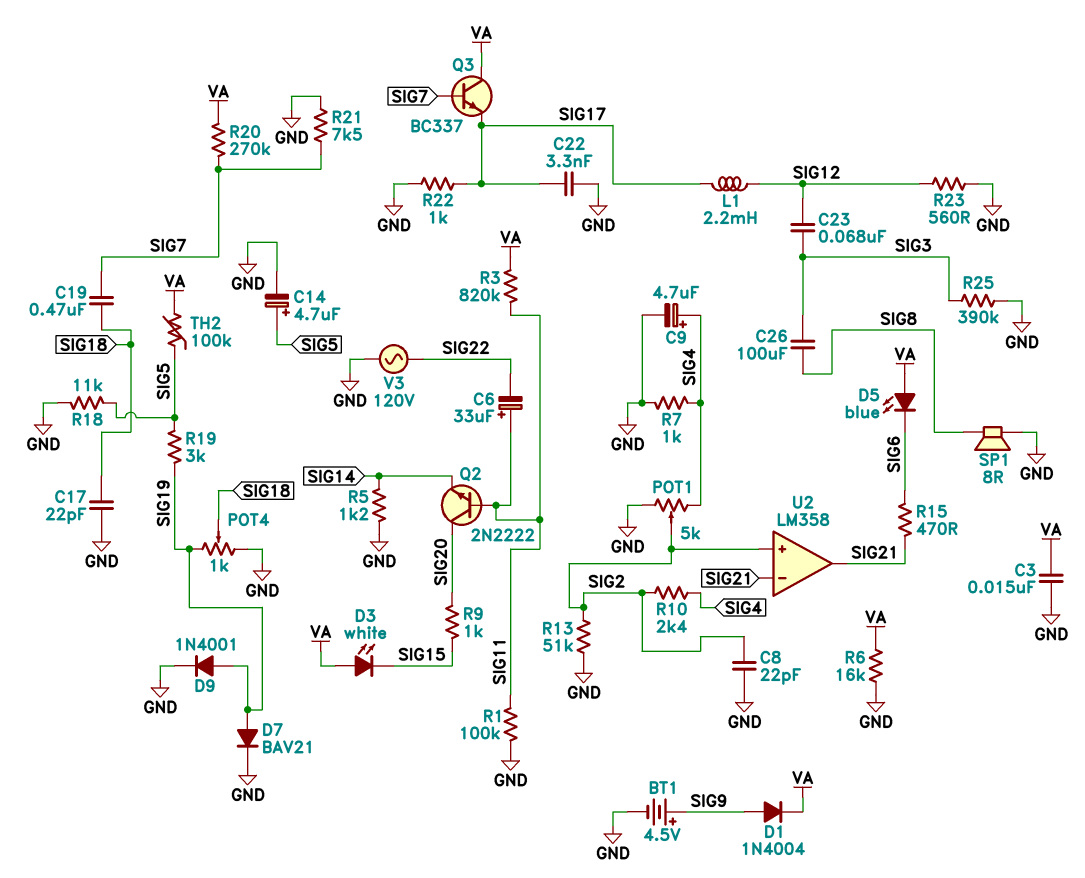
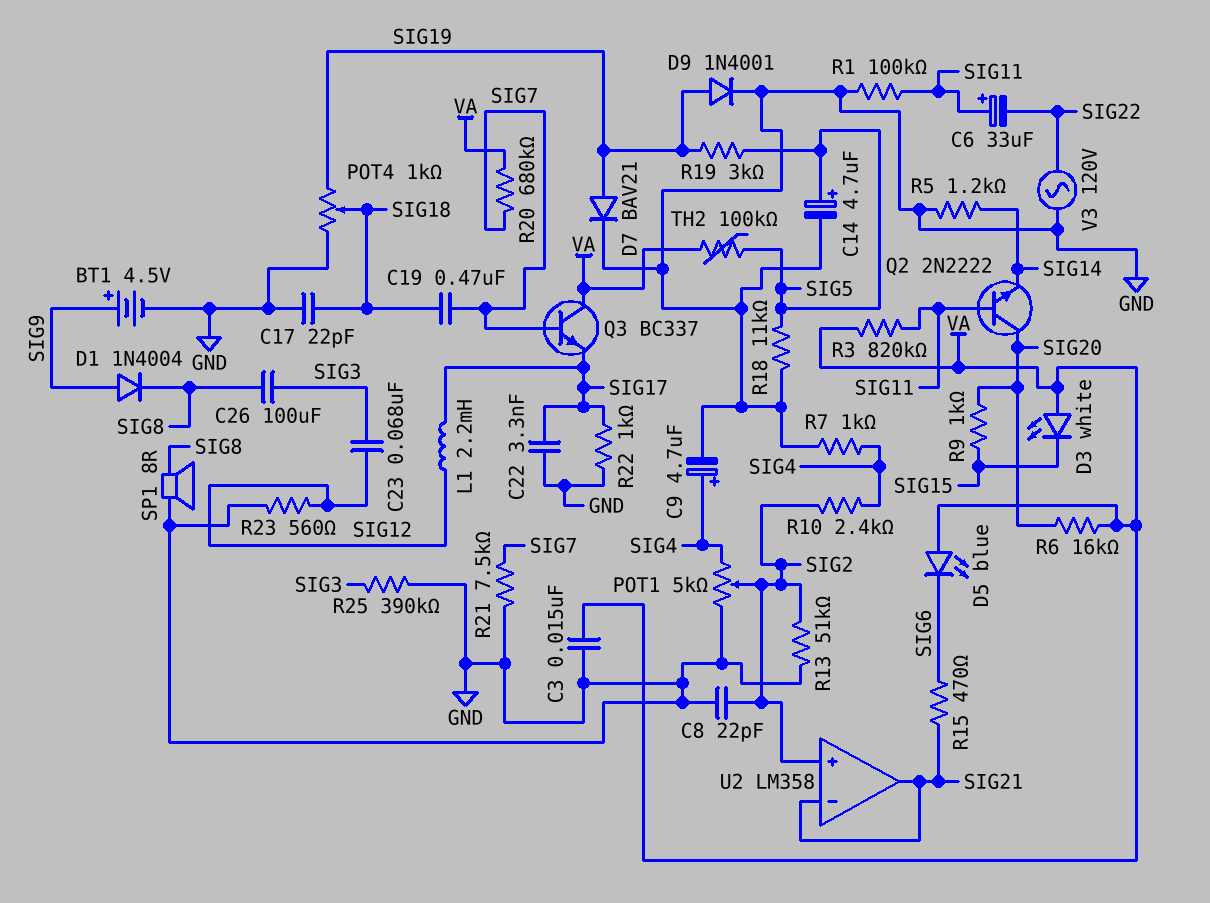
D1: diode 1N4004 (A SIG9, K VA) -> diode 1N4004 (A SIG9, K SIG8)
R6: 16k (GND, VA) -> 16k (SIG20, VA)
R20: 270k (SIG7, VA) -> 680k (SIG7, VA)

